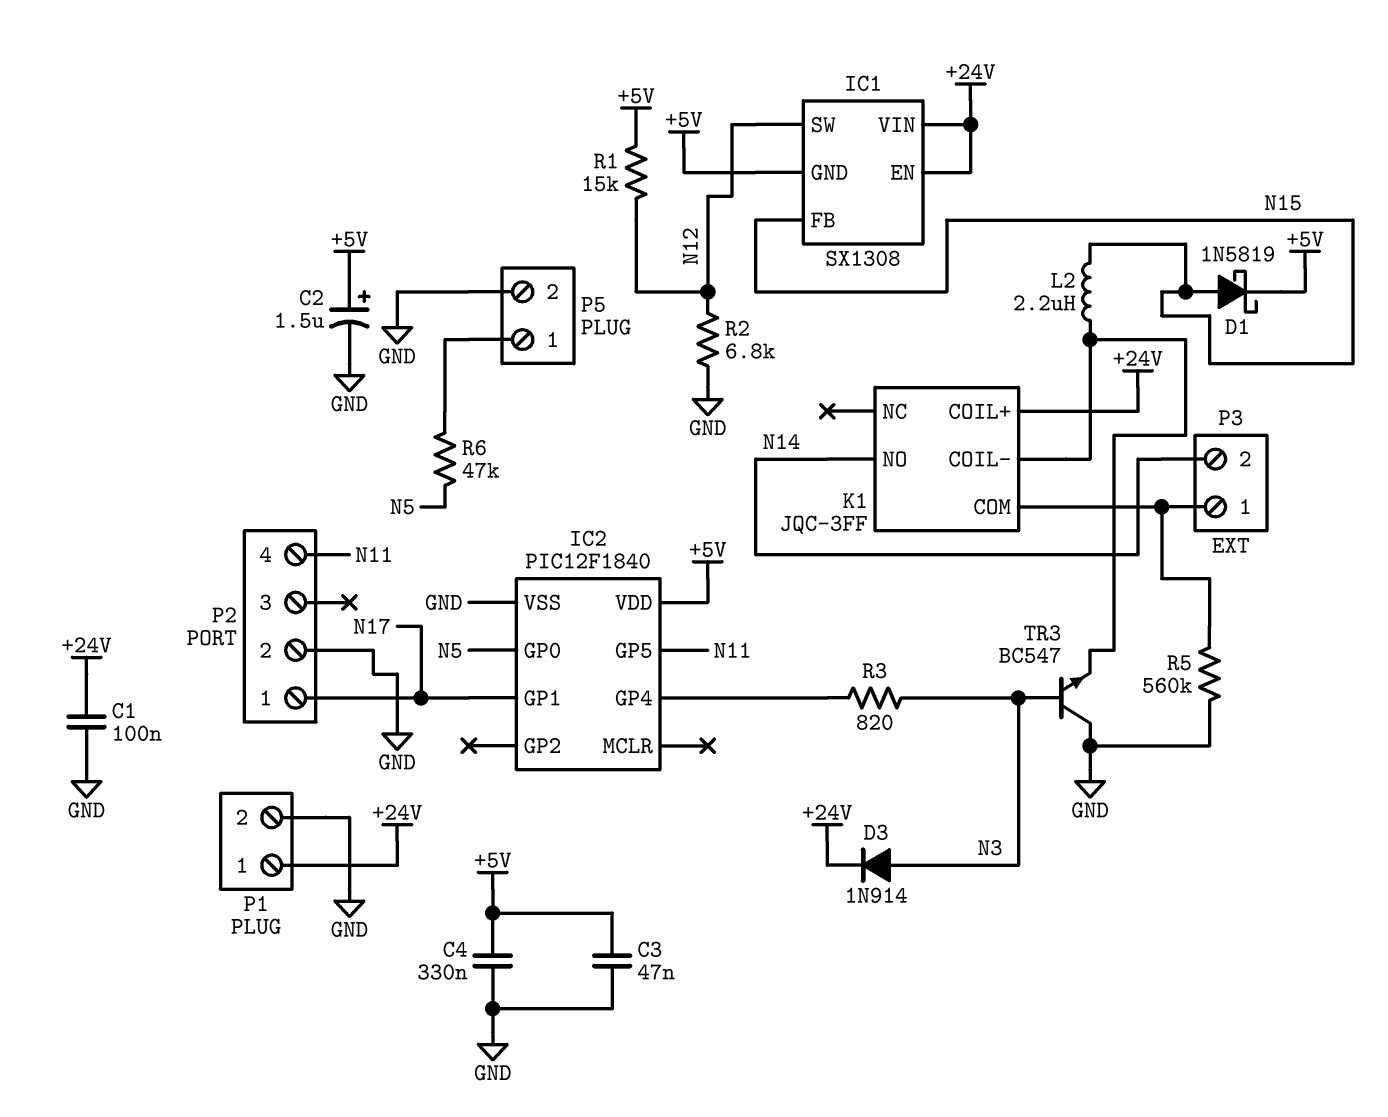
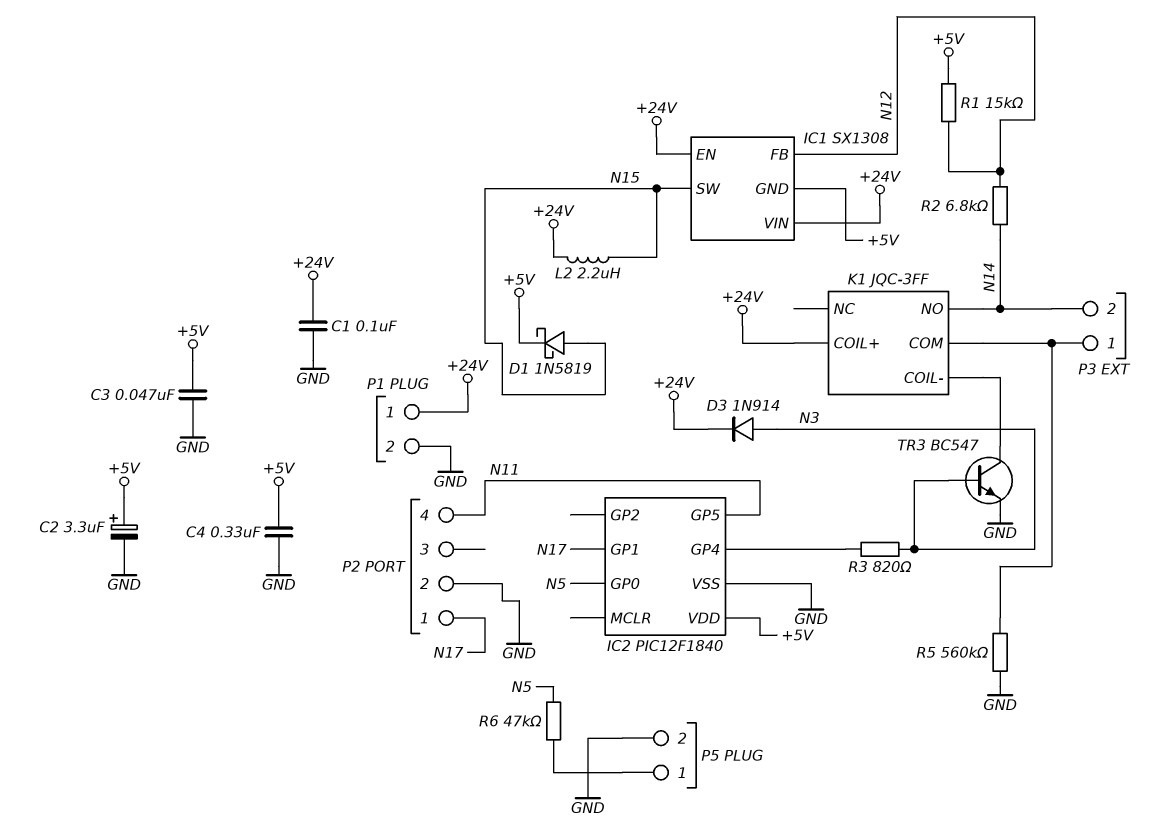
C2: 1.5uF (plus +5V, minus GND) -> 3.3uF (plus +5V, minus GND)
IC1 pin FB: N15 -> N12
IC1 pin SW: N12 -> N15
L2: 2.2uH (K1/COIL-, N15) -> 2.2uH (+24V, N15)
R2: 6.8k (GND, N12) -> 6.8k (N12, N14)
TR3: NPN BC547 (B N3, C GND, E K1/COIL-) -> NPN BC547 (B N3, C K1/COIL-, E GND)

